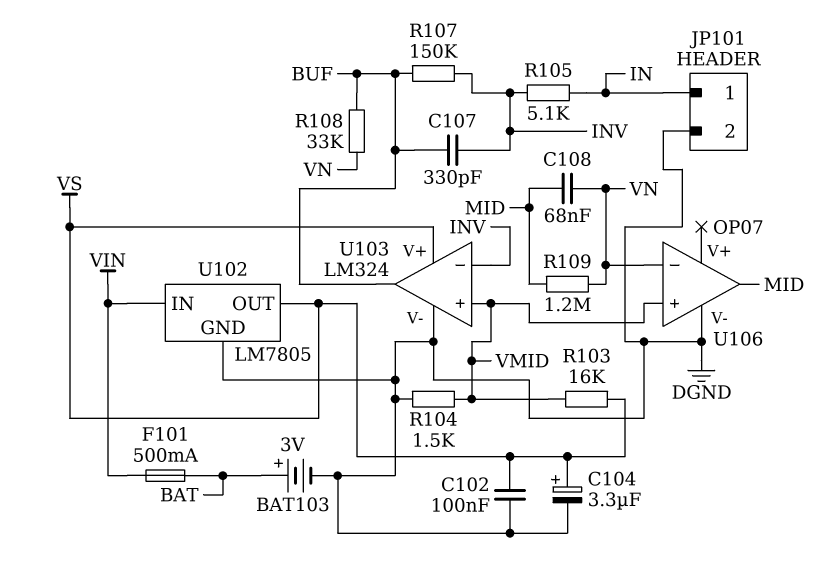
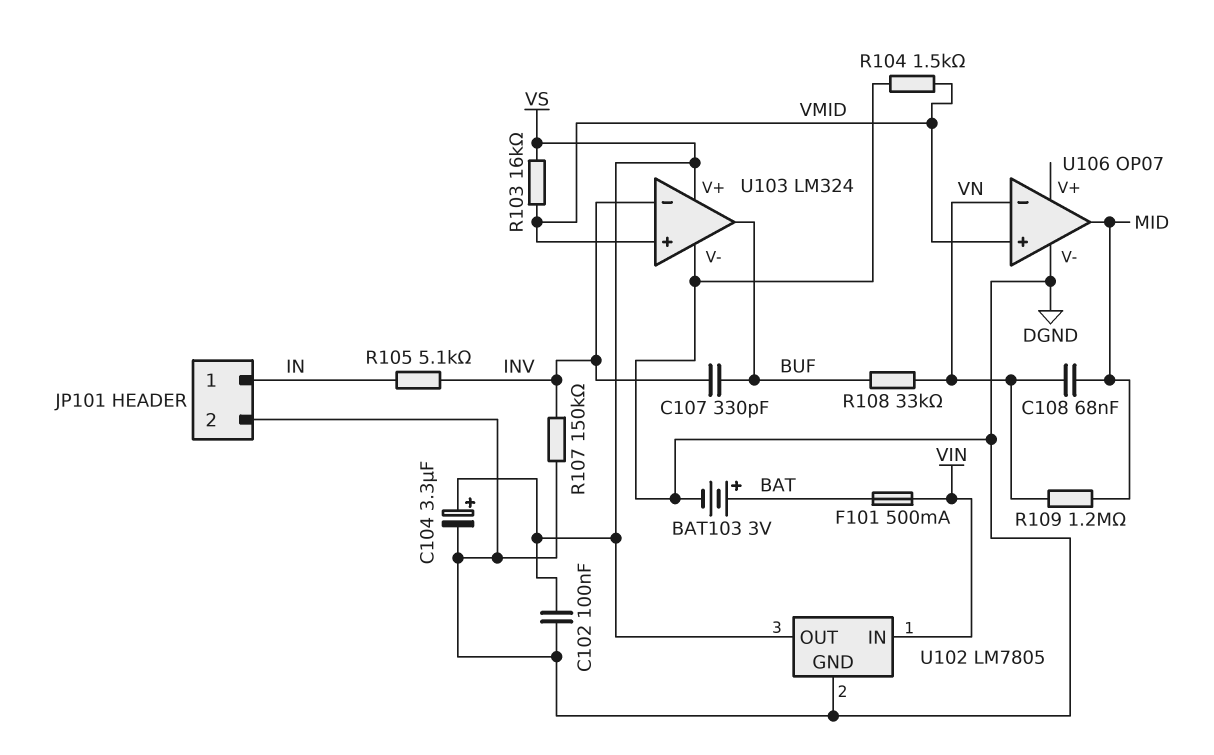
R107: 150k (BUF, INV) -> 150k (DGND, INV)

